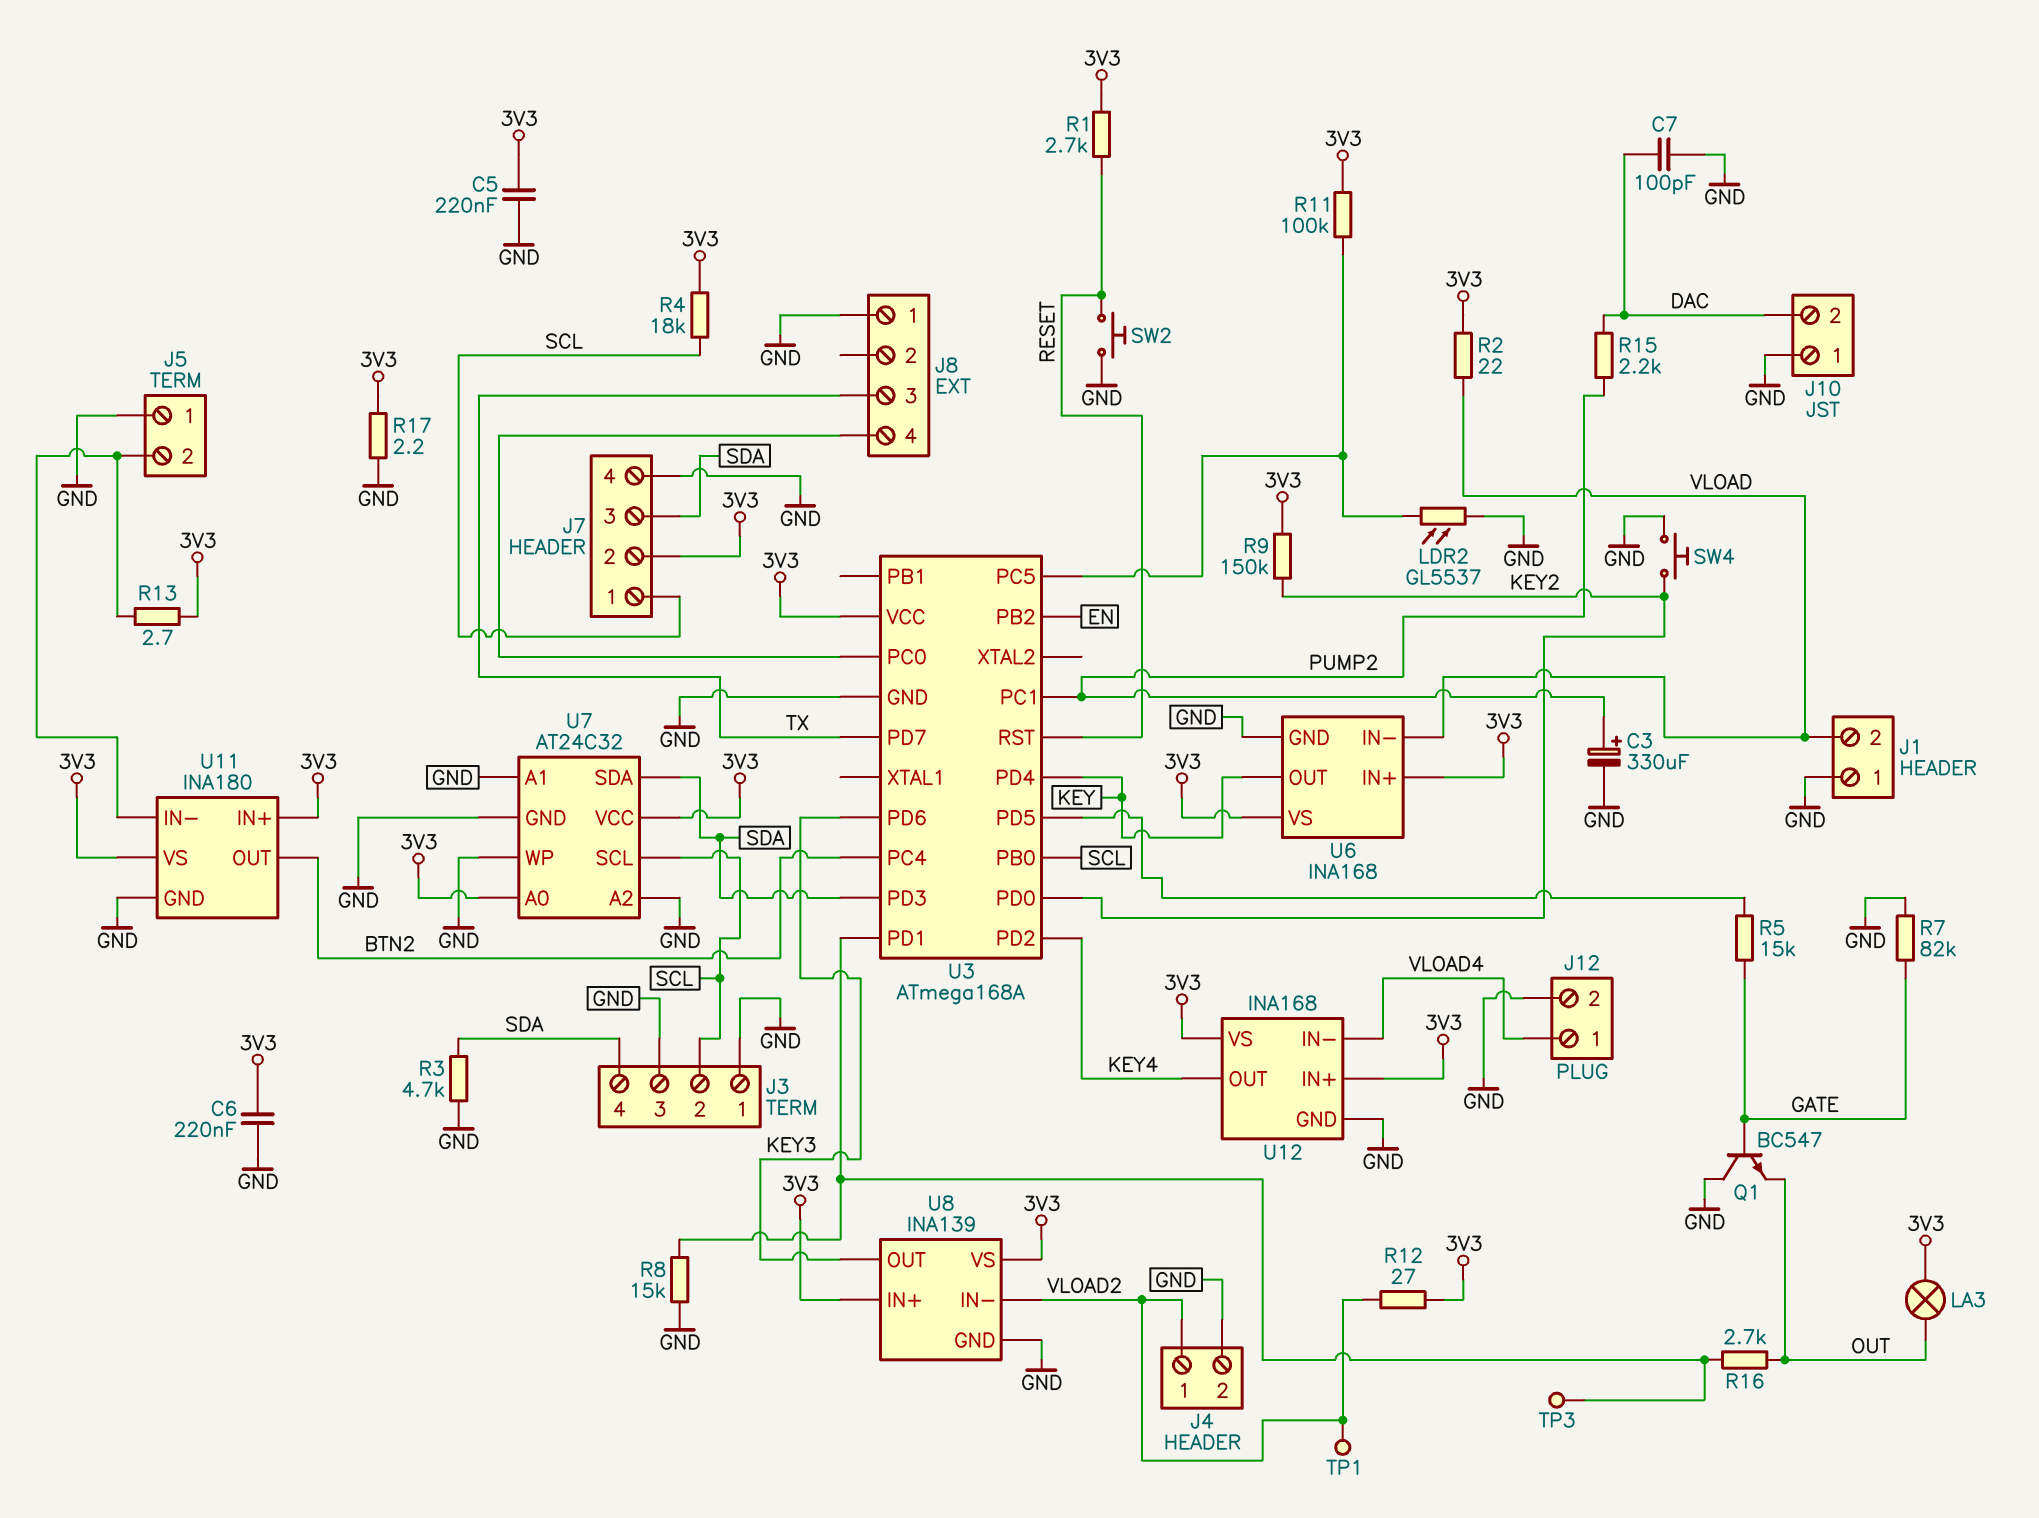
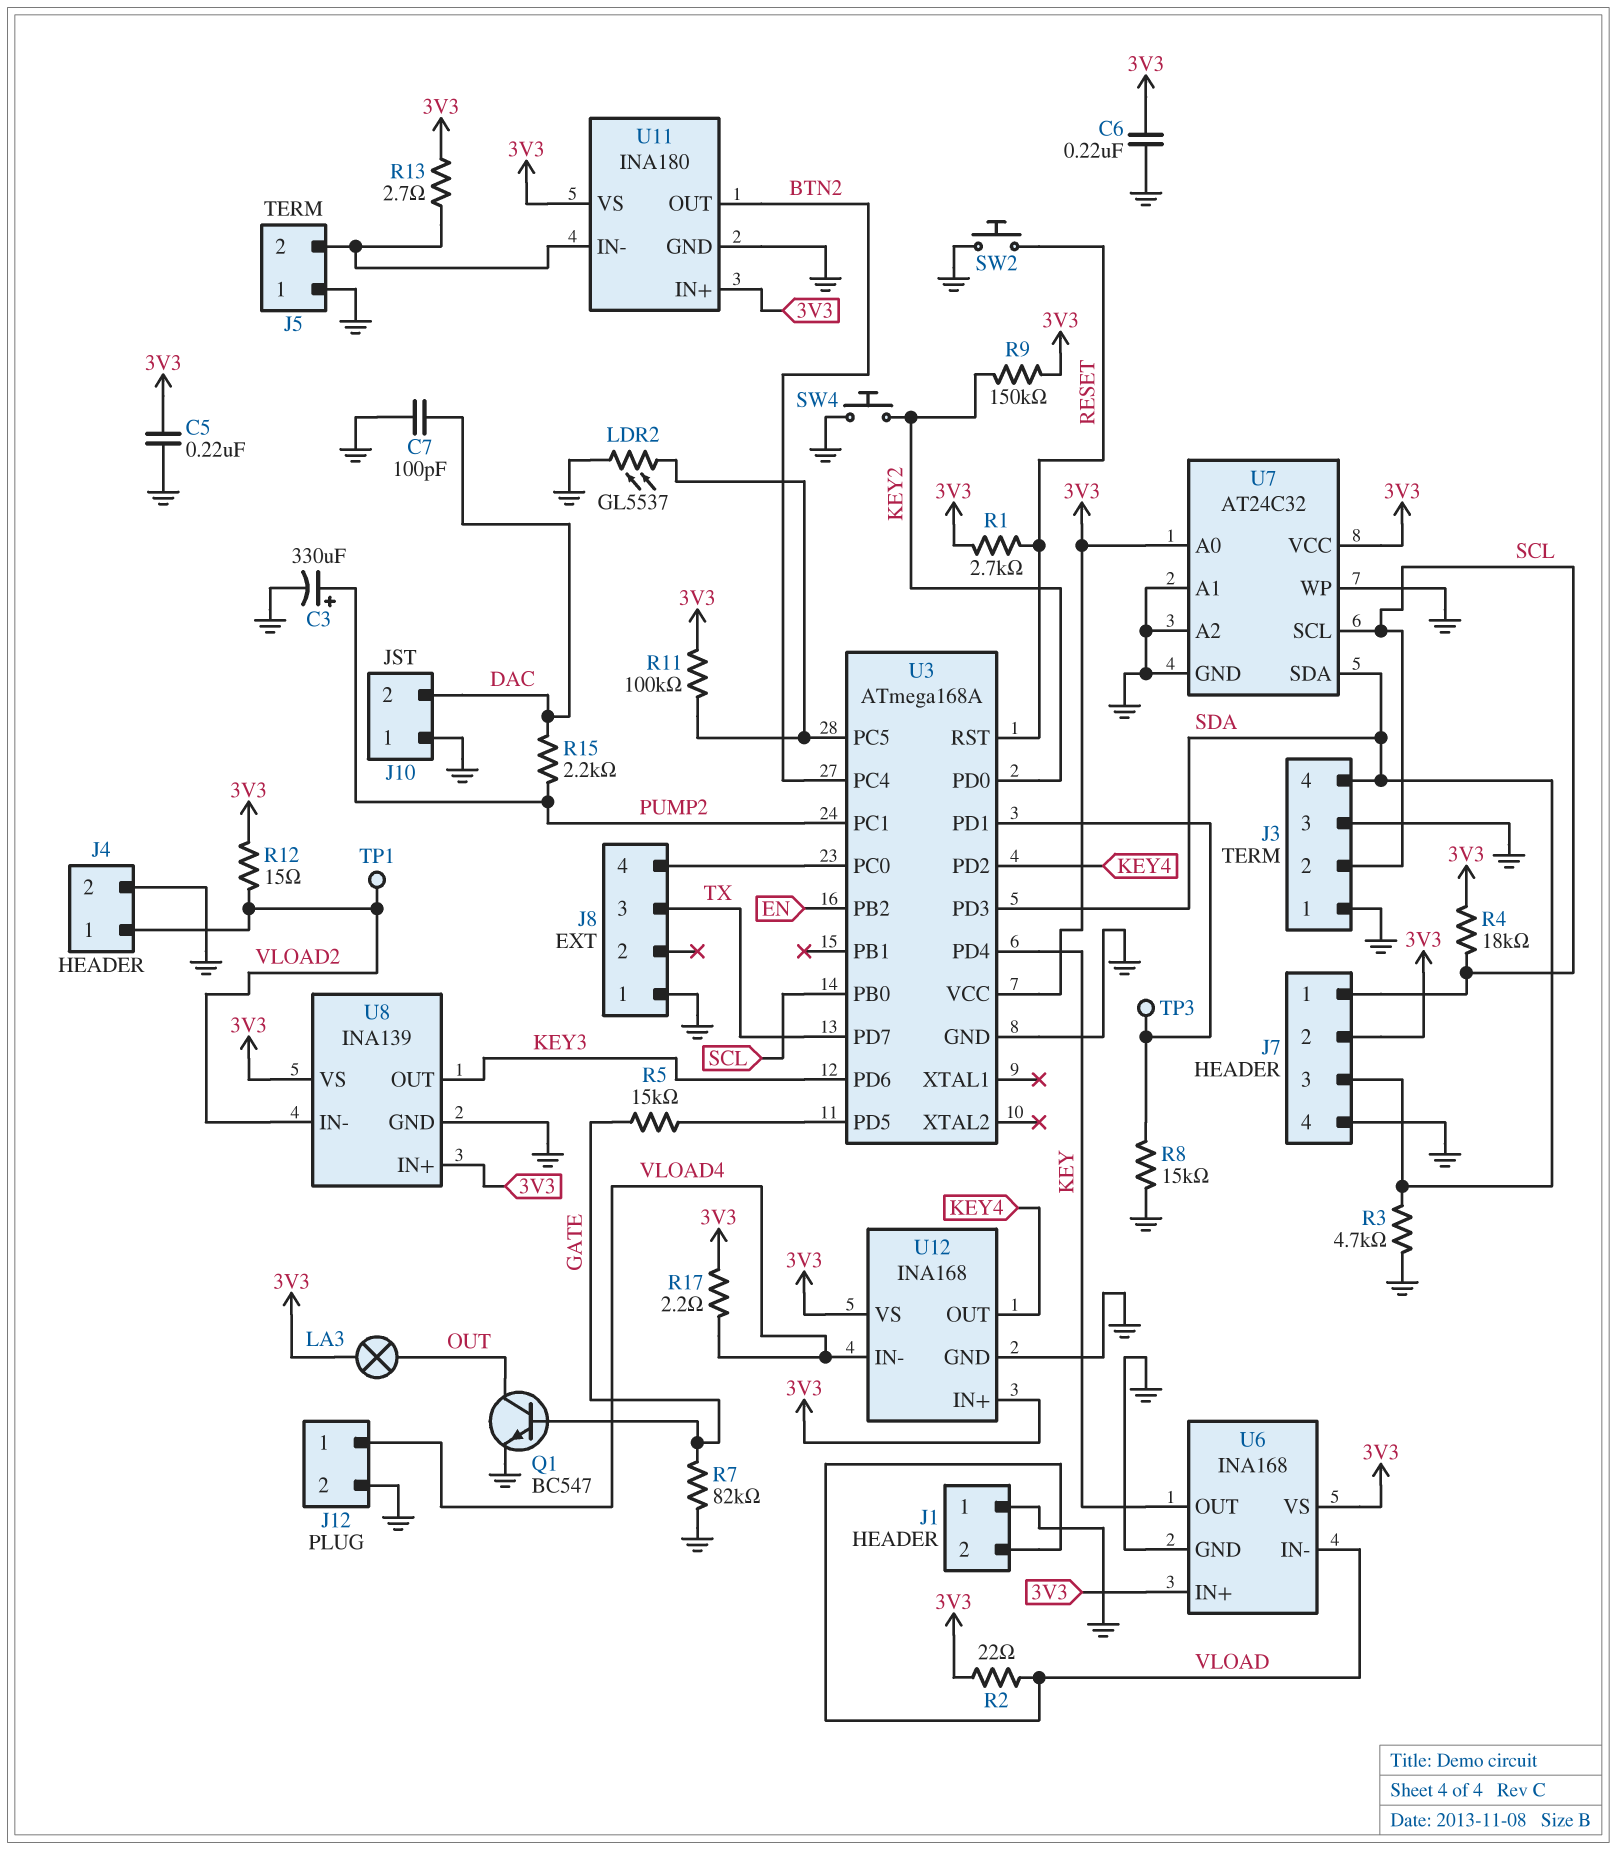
Q1: NPN BC547 (B GATE, C GND, E OUT) -> NPN BC547 (B GATE, C OUT, E GND)
R12: 27 (3V3, VLOAD2) -> 15 (3V3, VLOAD2)
R16: 2.7k (OUT, U3/PD1) -> none
R17: 2.2 (3V3, GND) -> 2.2 (3V3, VLOAD4)

